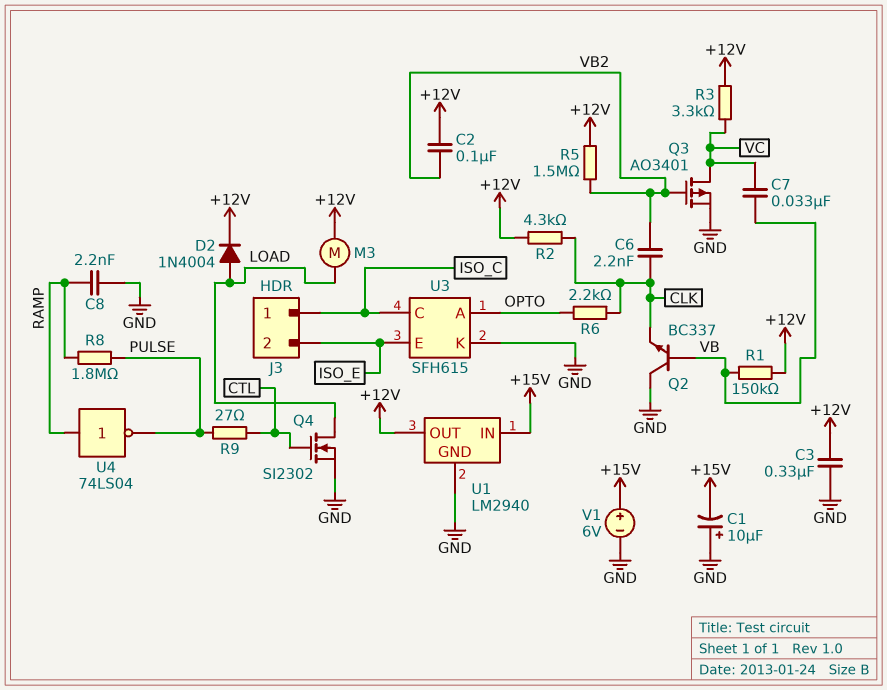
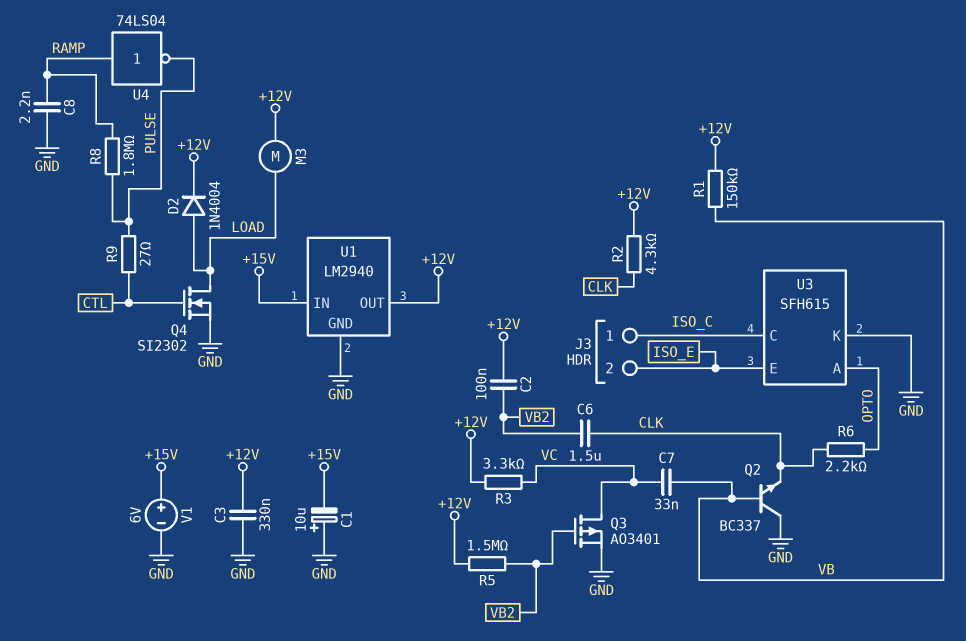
C6: 2.2nF (CLK, VB2) -> 1.5uF (CLK, VB2)

